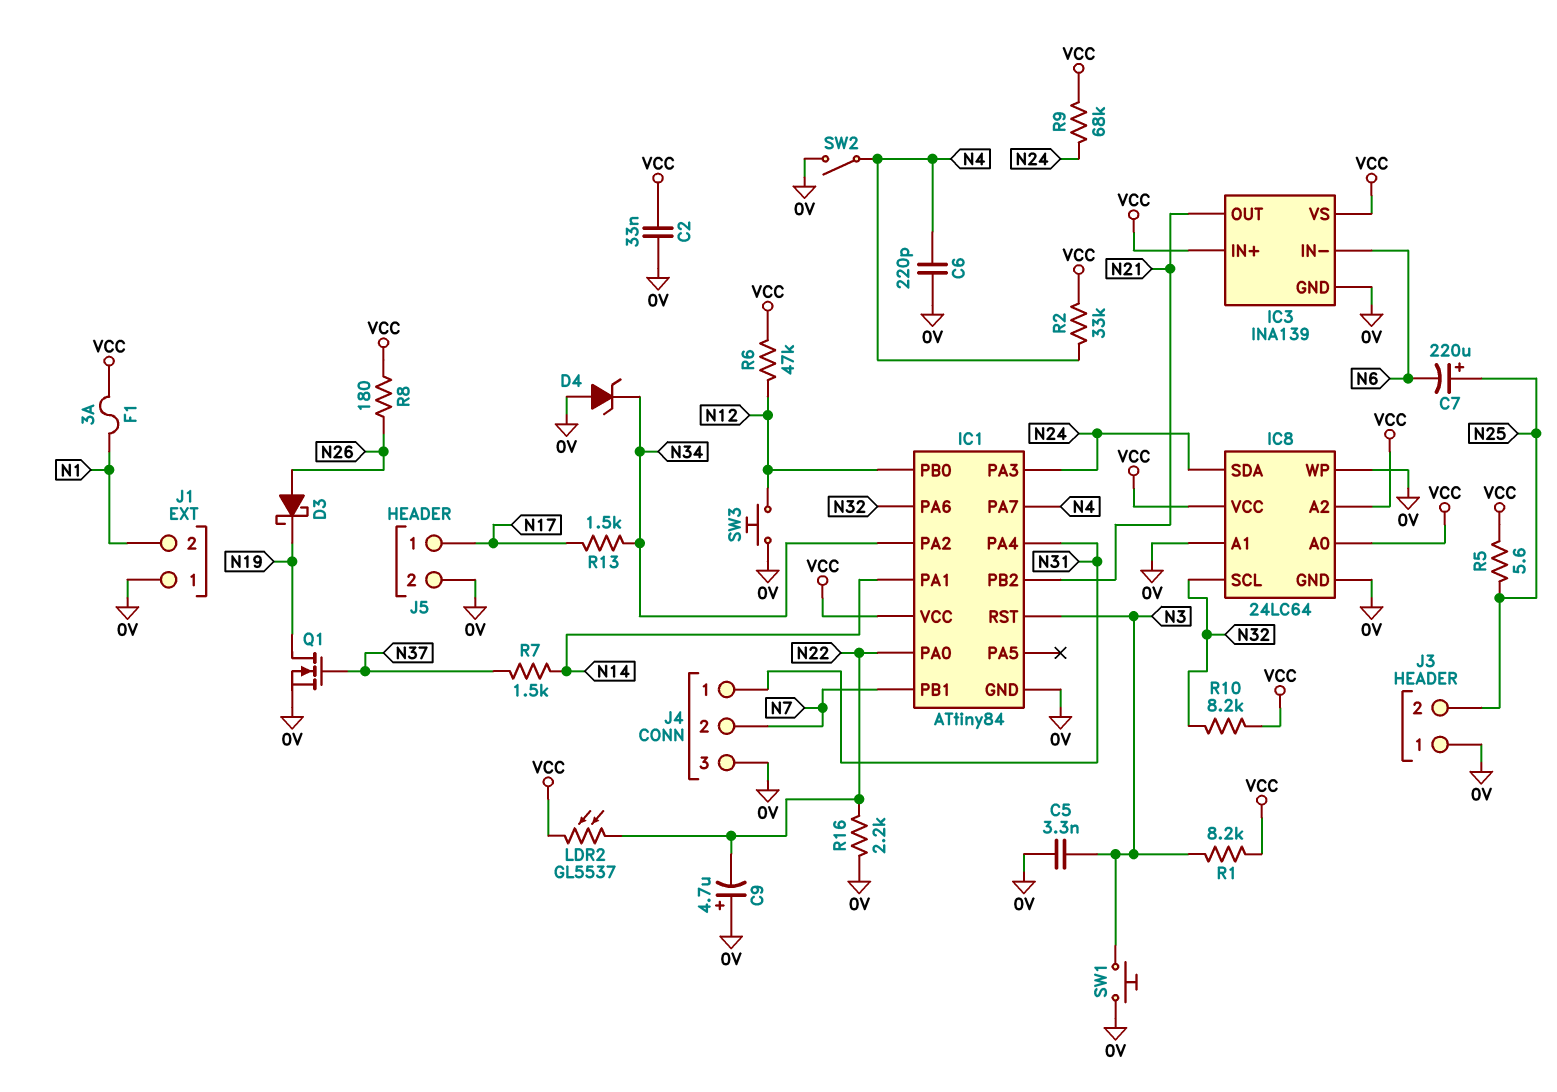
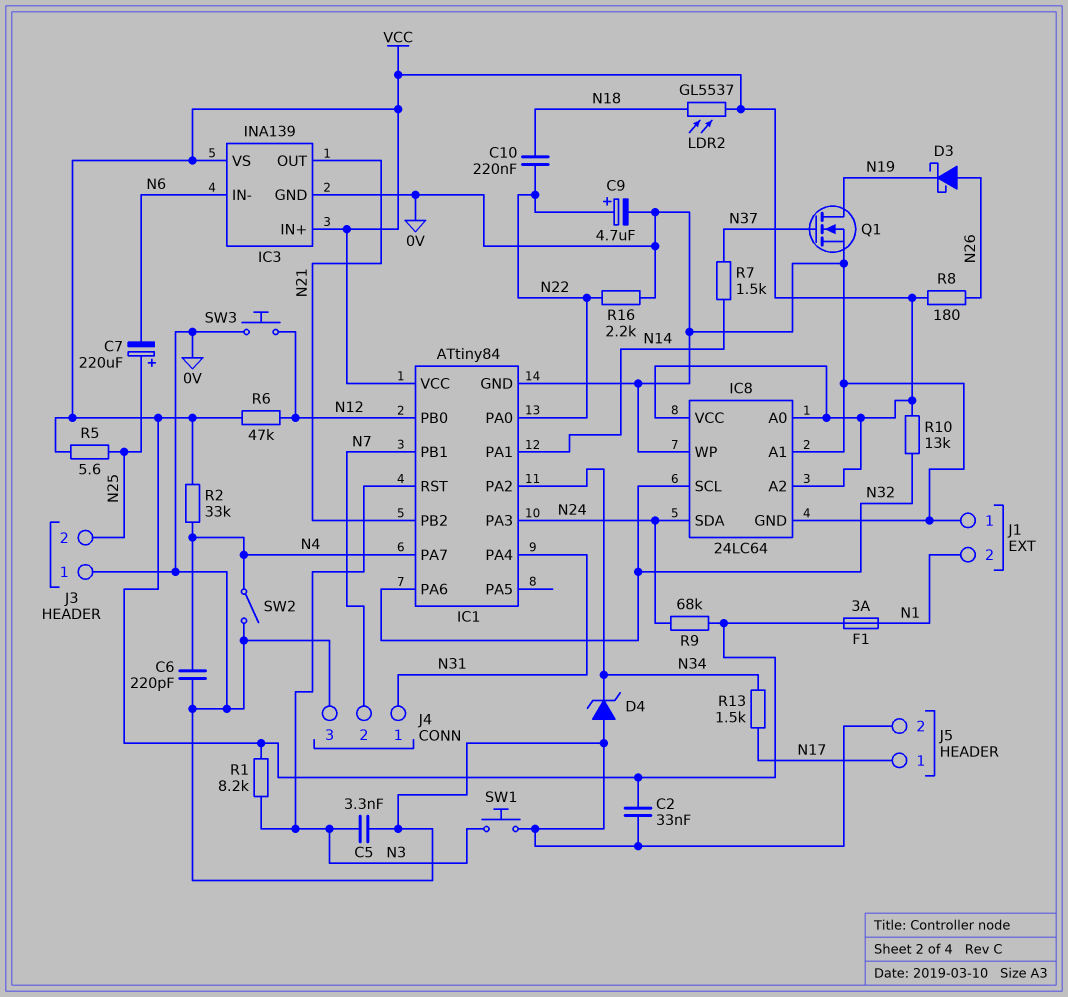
C9: 4.7uF (plus 0V, minus N22) -> 4.7uF (plus N22, minus 0V)
C10: none -> 220nF (N18, N22)
LDR2: GL5537 (N22, VCC) -> GL5537 (N18, VCC)
R10: 8.2k (N32, VCC) -> 13k (N32, VCC)

